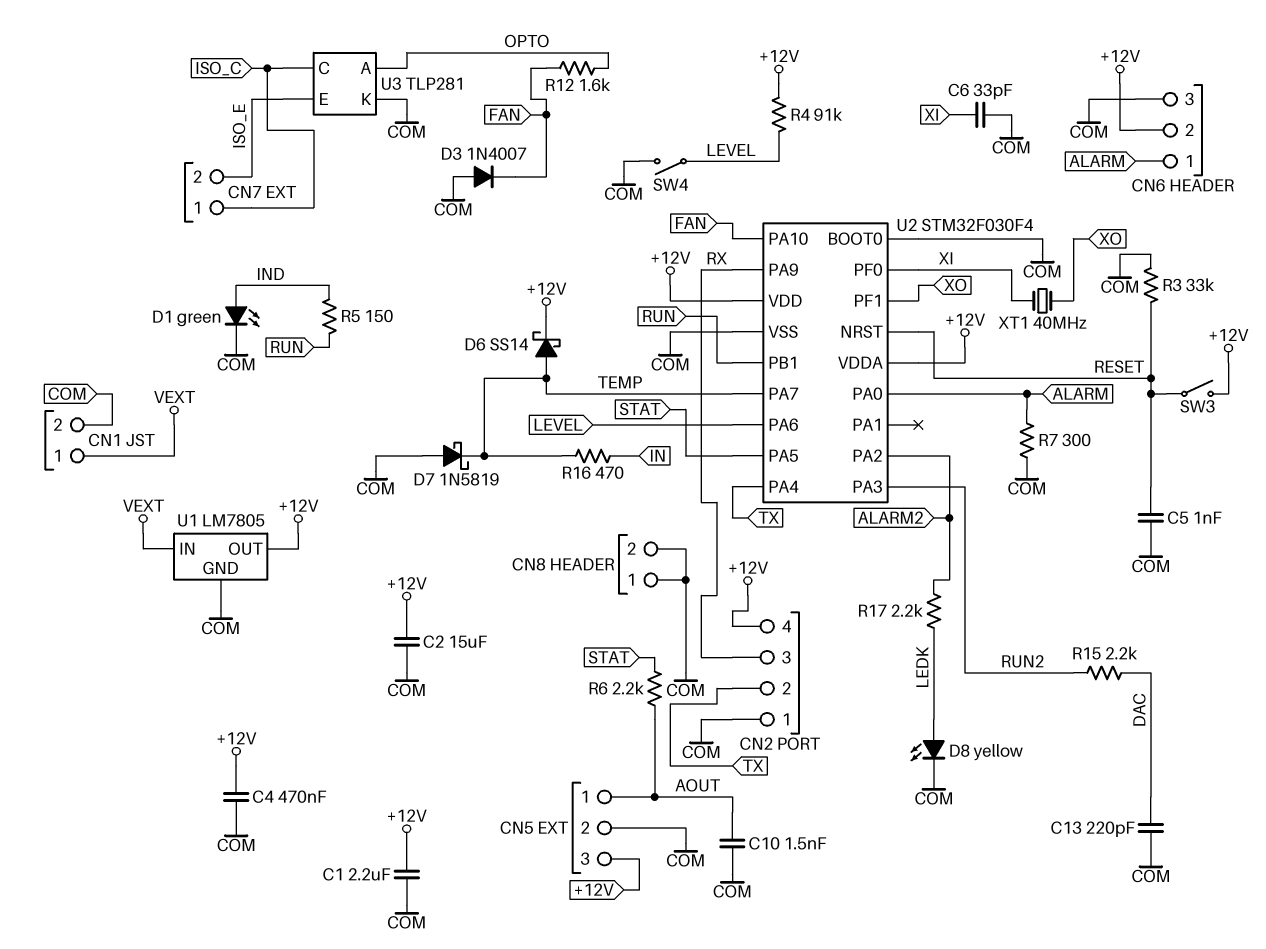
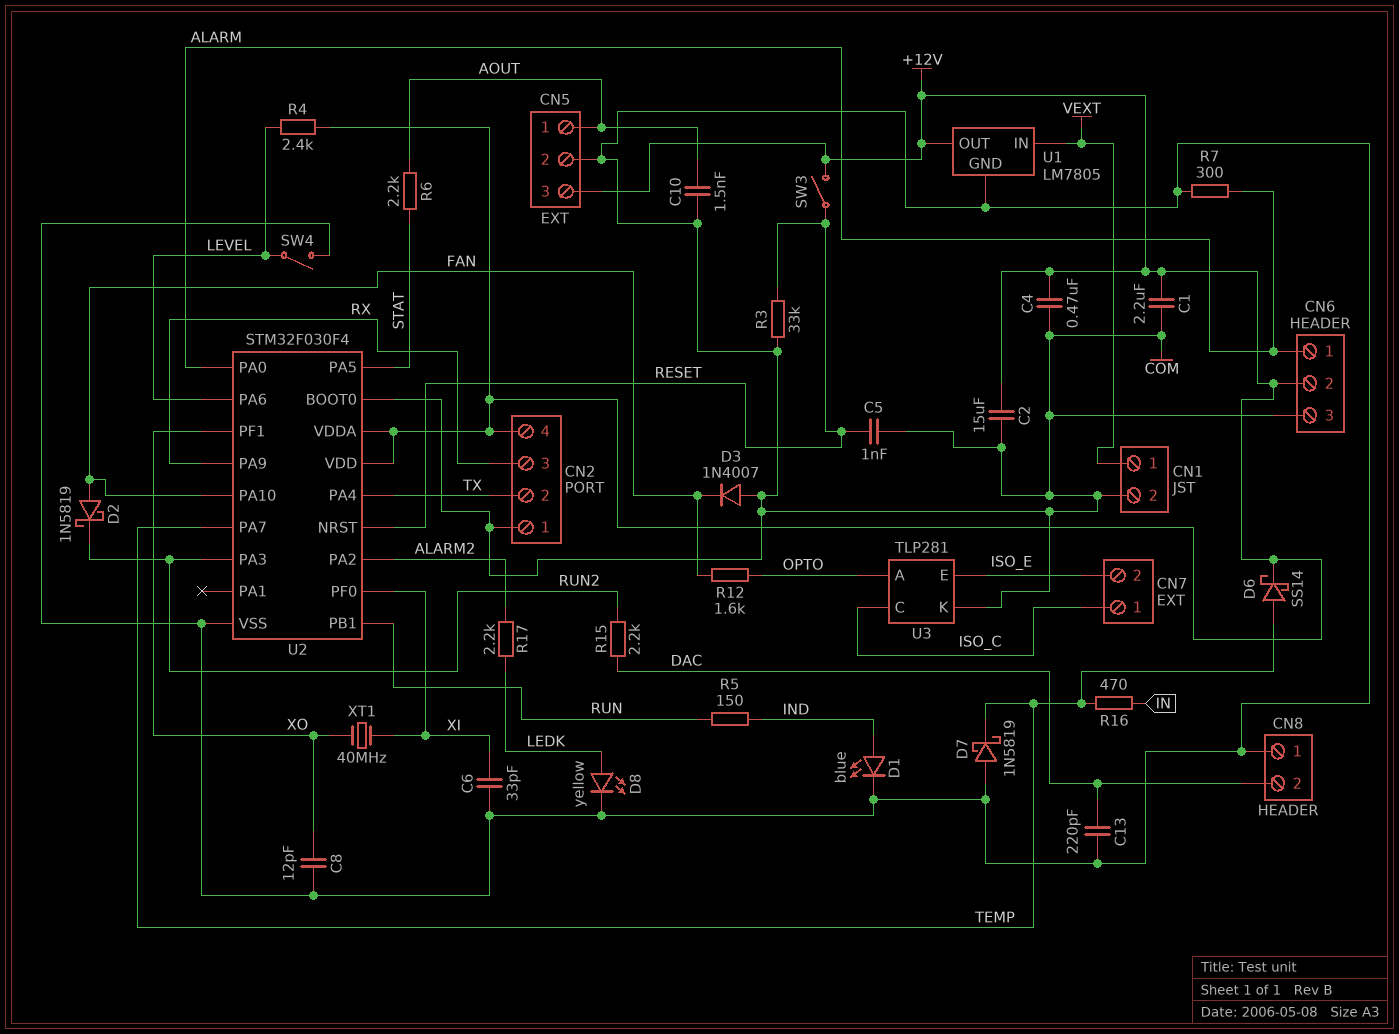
C8: none -> 12pF (COM, XO)
CN8 pin 2: COM -> DAC
D1: LED green (A IND, K COM) -> LED blue (A IND, K COM)
D2: none -> schottky 1N5819 (A FAN, K RUN2)
R4: 91k (+12V, LEVEL) -> 2.4k (+12V, LEVEL)

